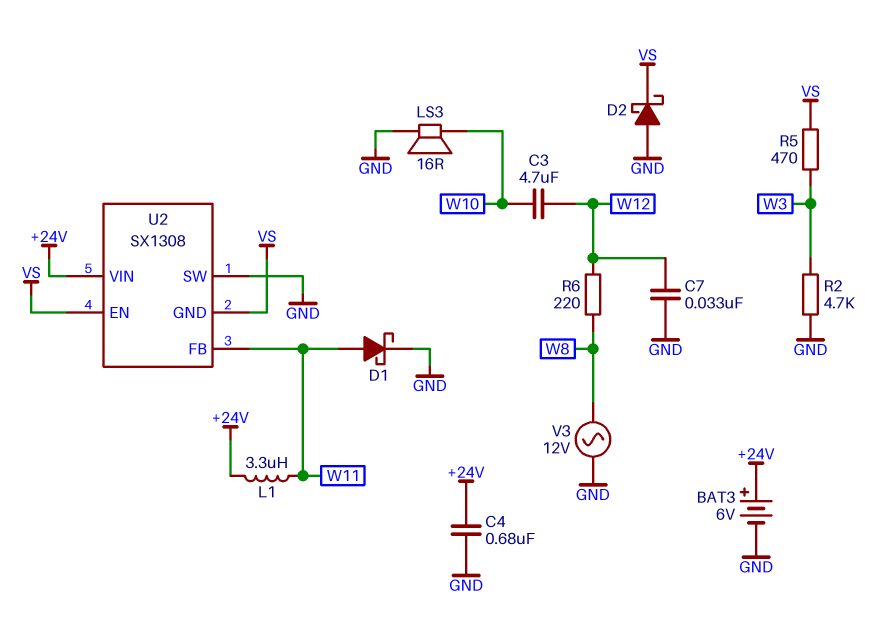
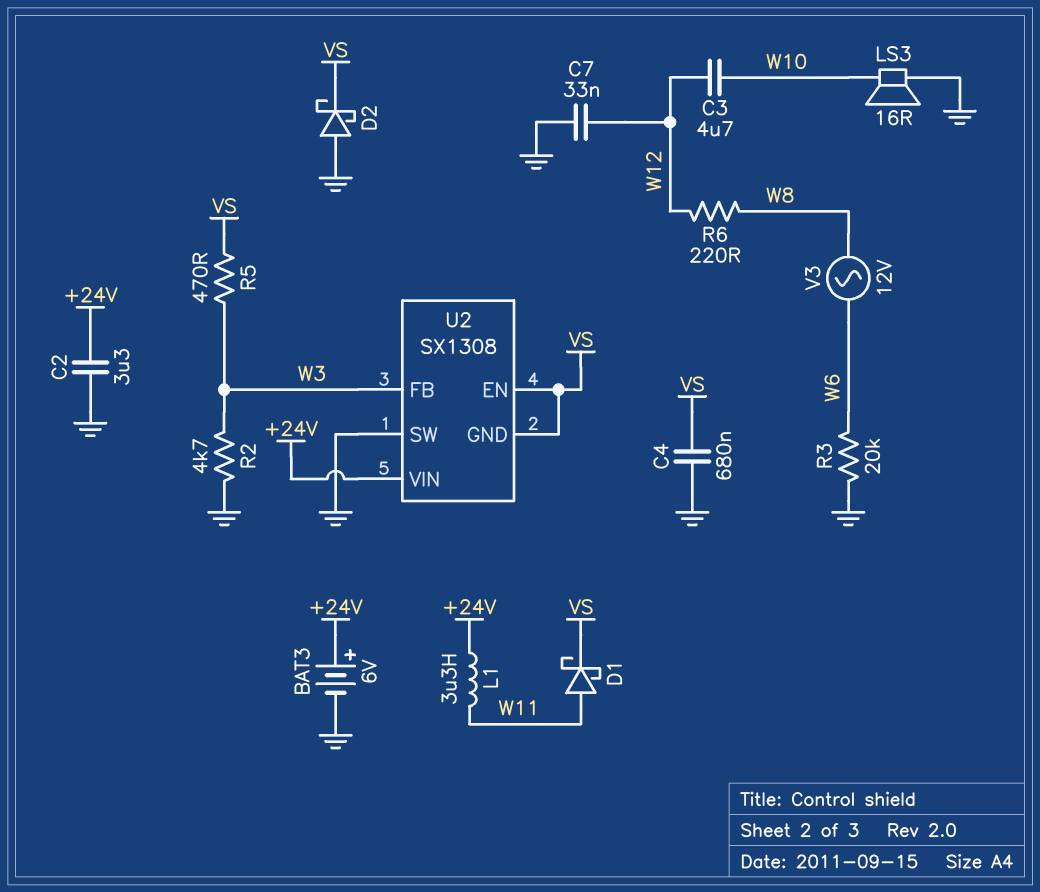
C2: none -> 3.3uF (+24V, GND)
C4: 680nF (+24V, GND) -> 680nF (GND, VS)
D1: schottky (A W11, K GND) -> schottky (A W11, K VS)
R3: none -> 20k (GND, W6)
U2 pin FB: W11 -> W3
V3: AC 12V (GND, W8) -> AC 12V (W6, W8)

